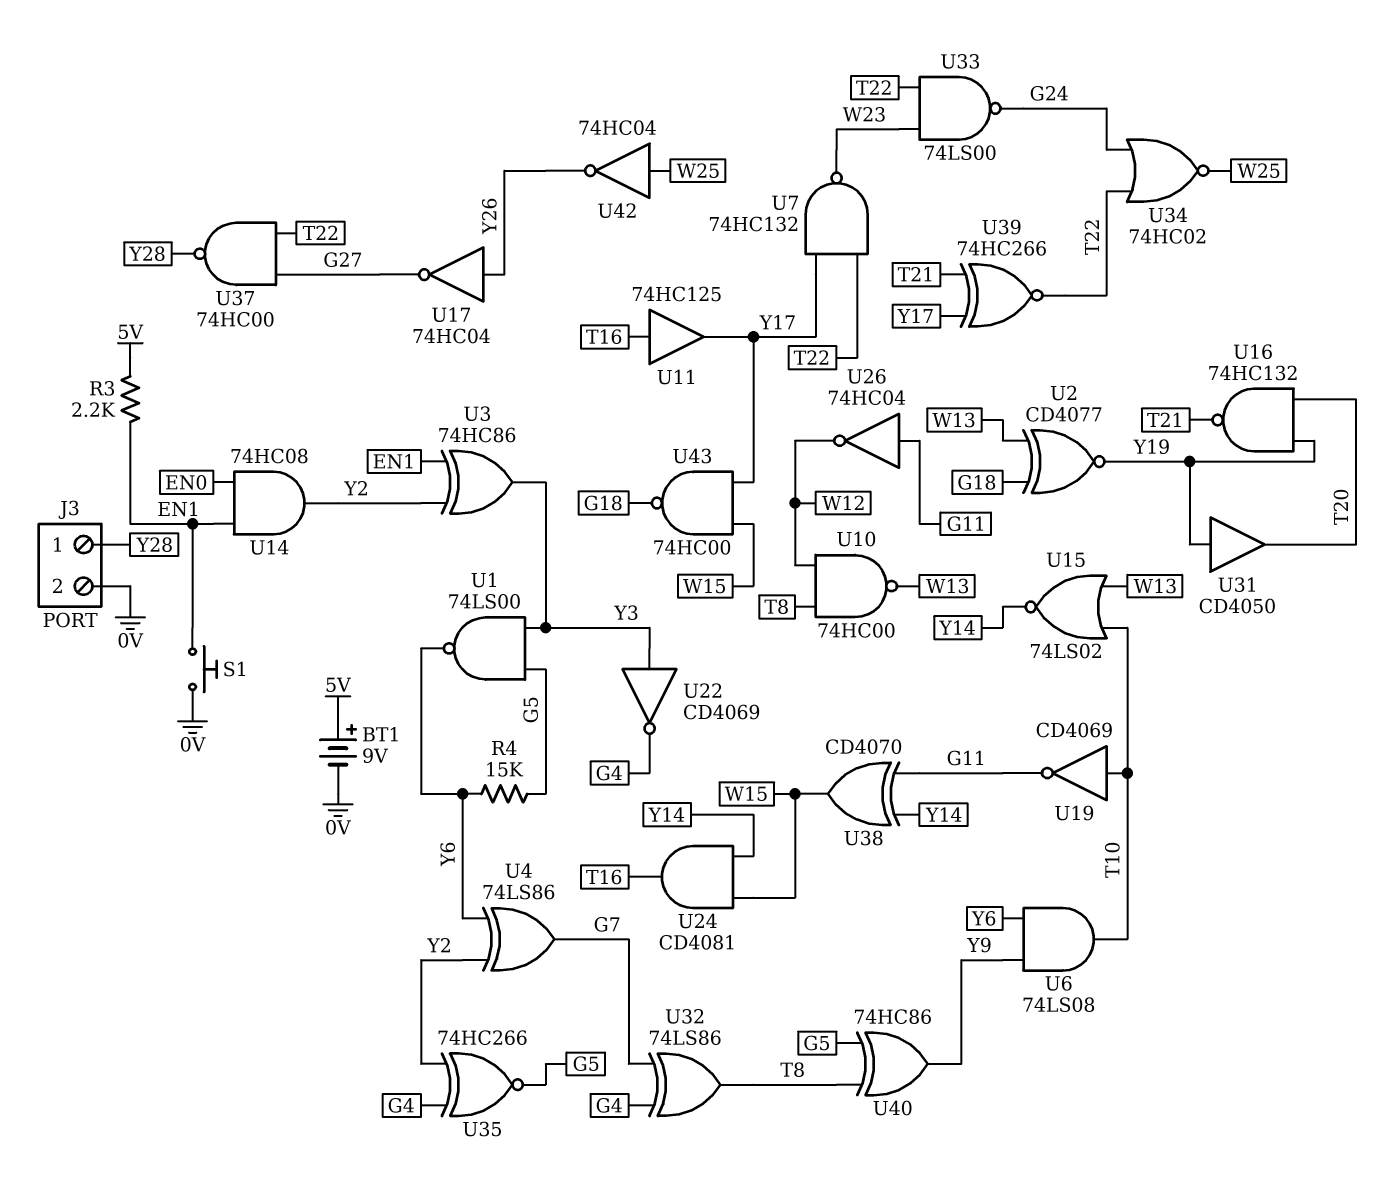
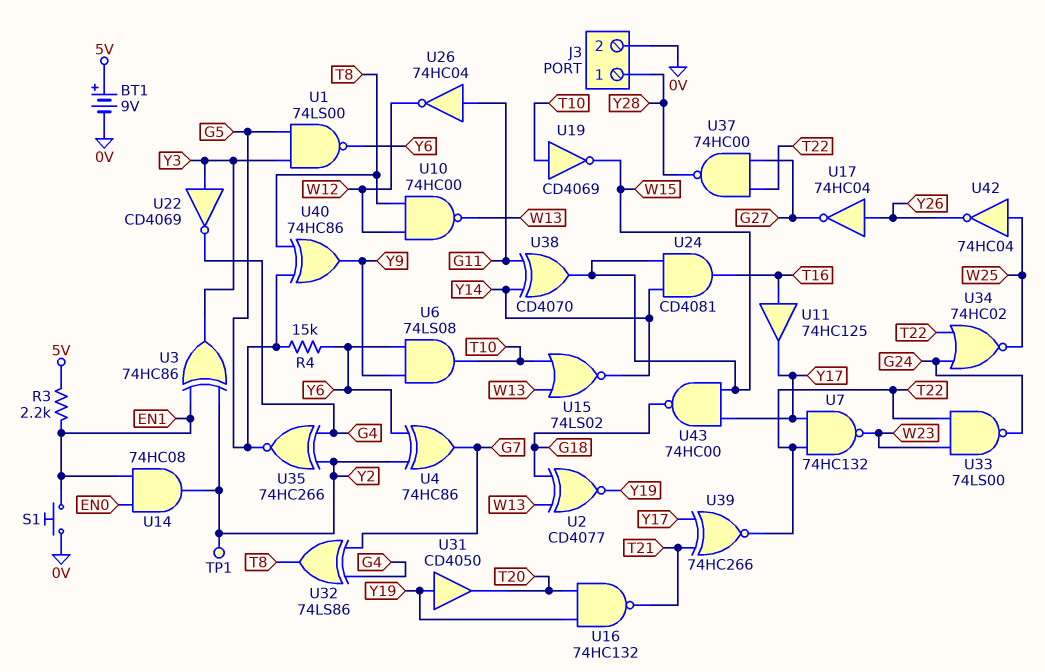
TP1: none -> test point (Y2)
U4: XOR 74LS86 (in Y2, in Y6, out G7) -> XOR 74HC86 (in Y2, in Y6, out G7)
U19: NOT CD4069 (in T10, out G11) -> NOT CD4069 (in T10, out W15)

